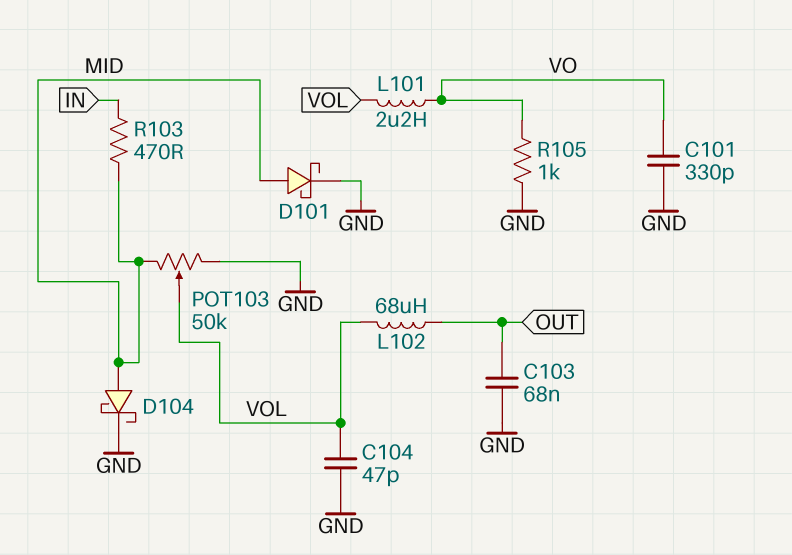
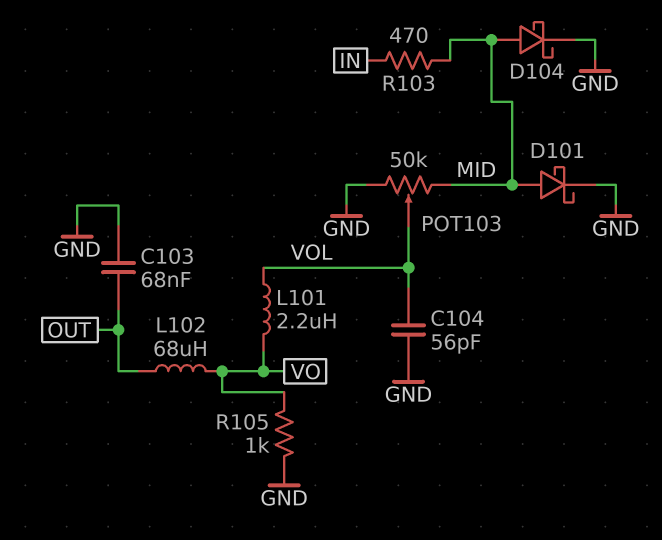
C101: 330pF (GND, VO) -> none
C104: 47pF (GND, VOL) -> 56pF (GND, VOL)
L102: 68uH (OUT, VOL) -> 68uH (OUT, VO)

